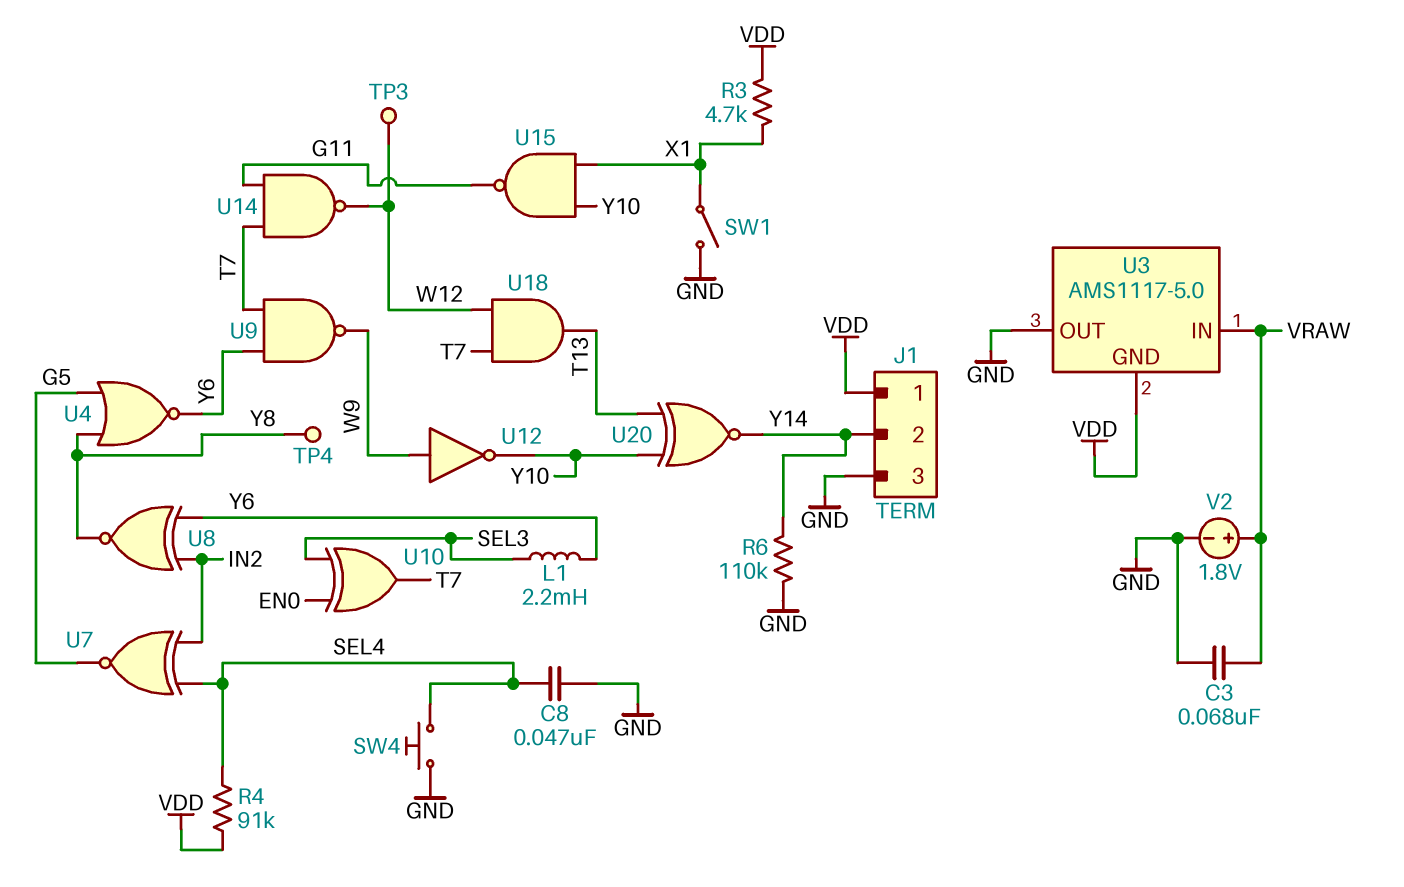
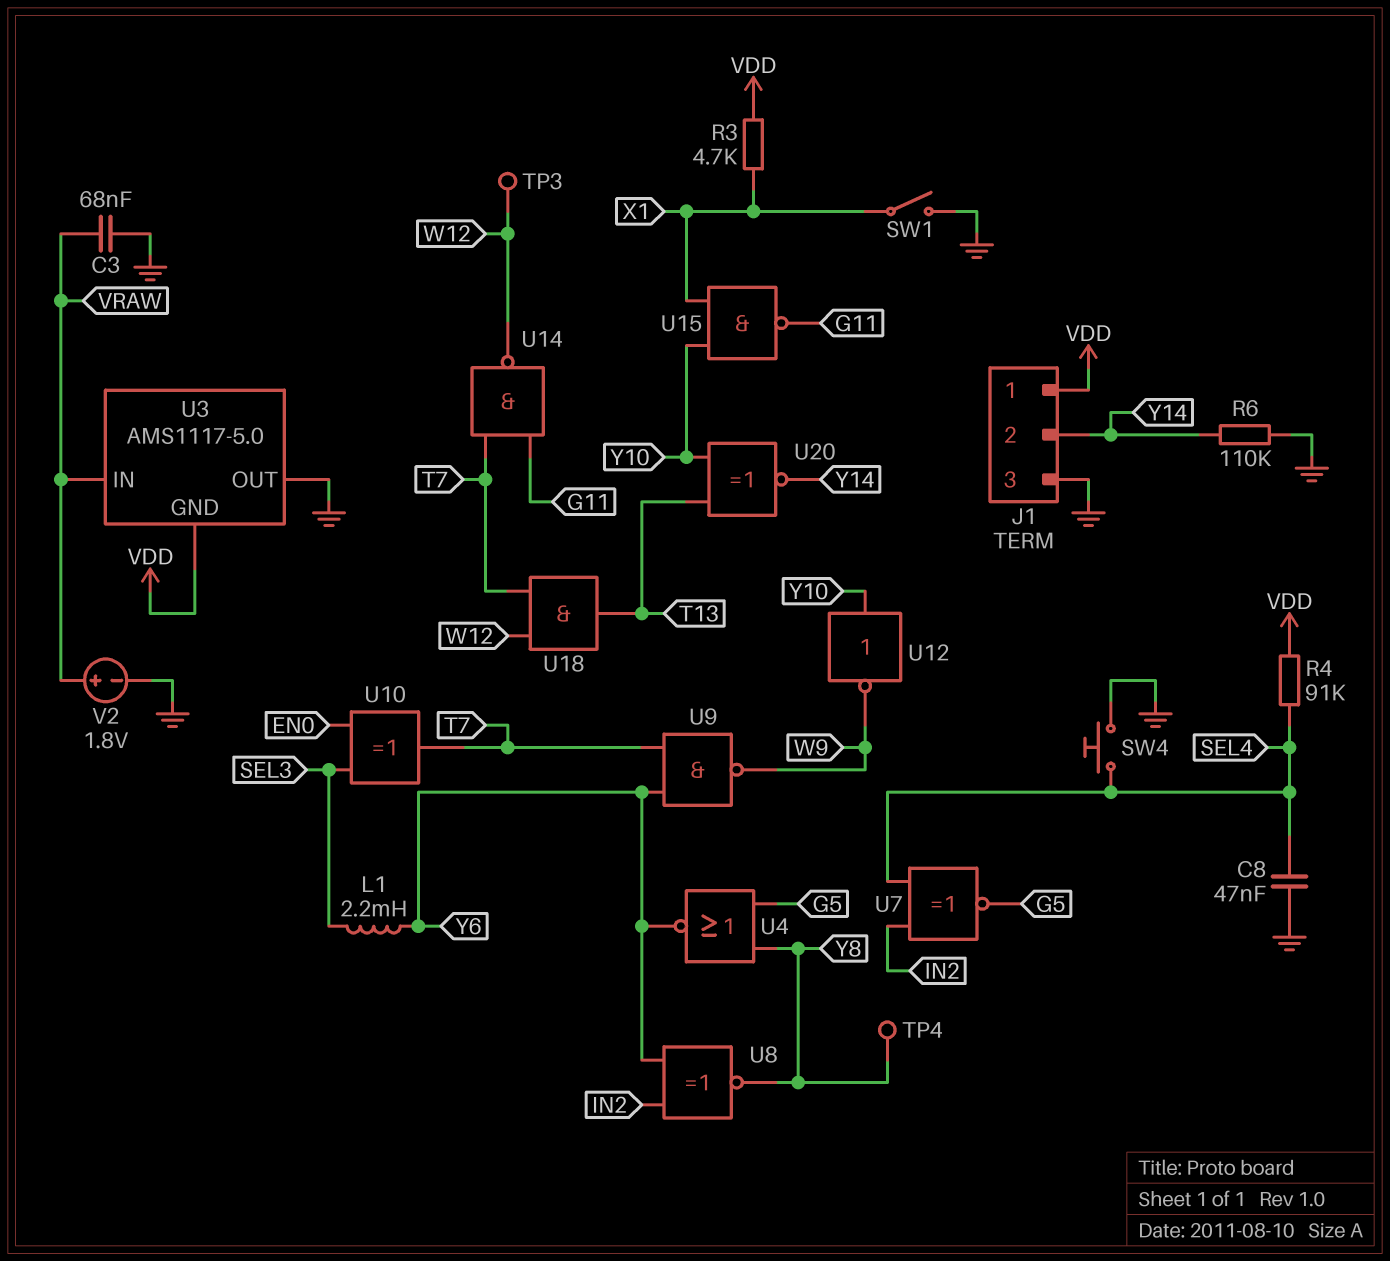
U12: NOT (in W9, out Y10) -> NOT (in Y10, out W9)

